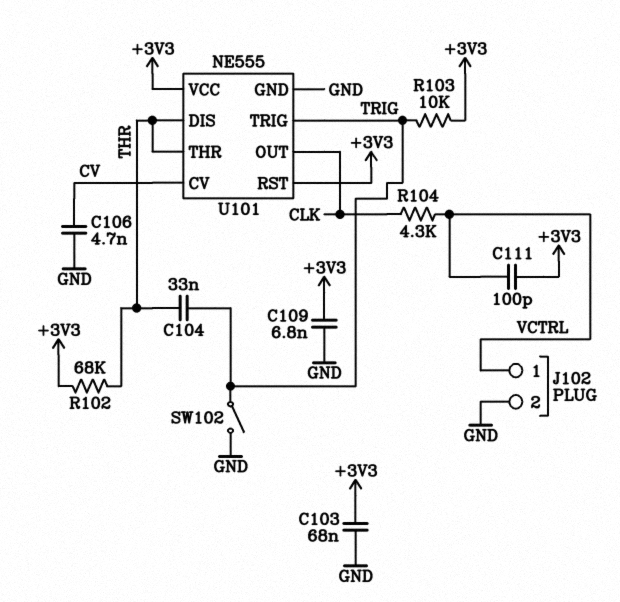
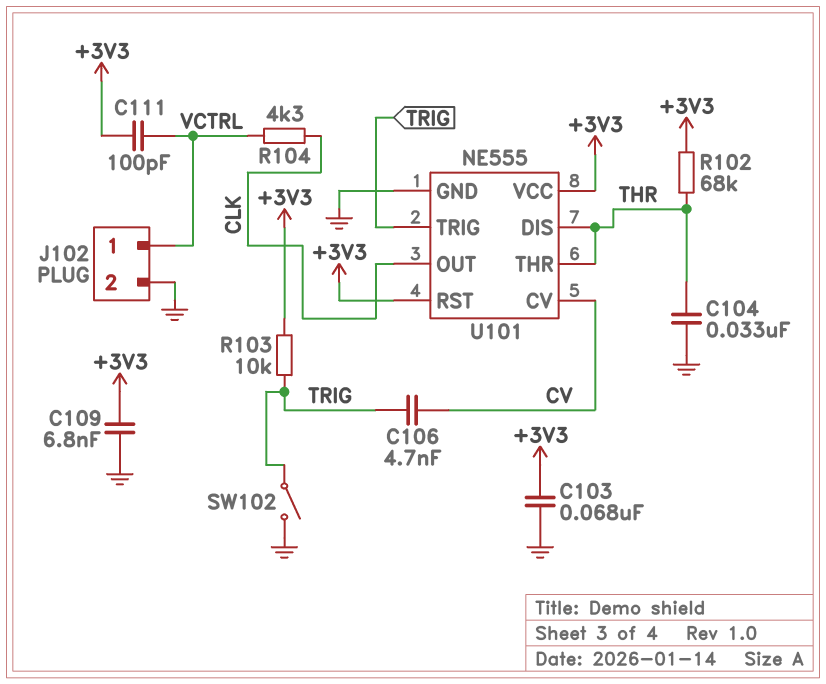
C104: 33nF (THR, TRIG) -> 33nF (GND, THR)
C106: 4.7nF (CV, GND) -> 4.7nF (CV, TRIG)

